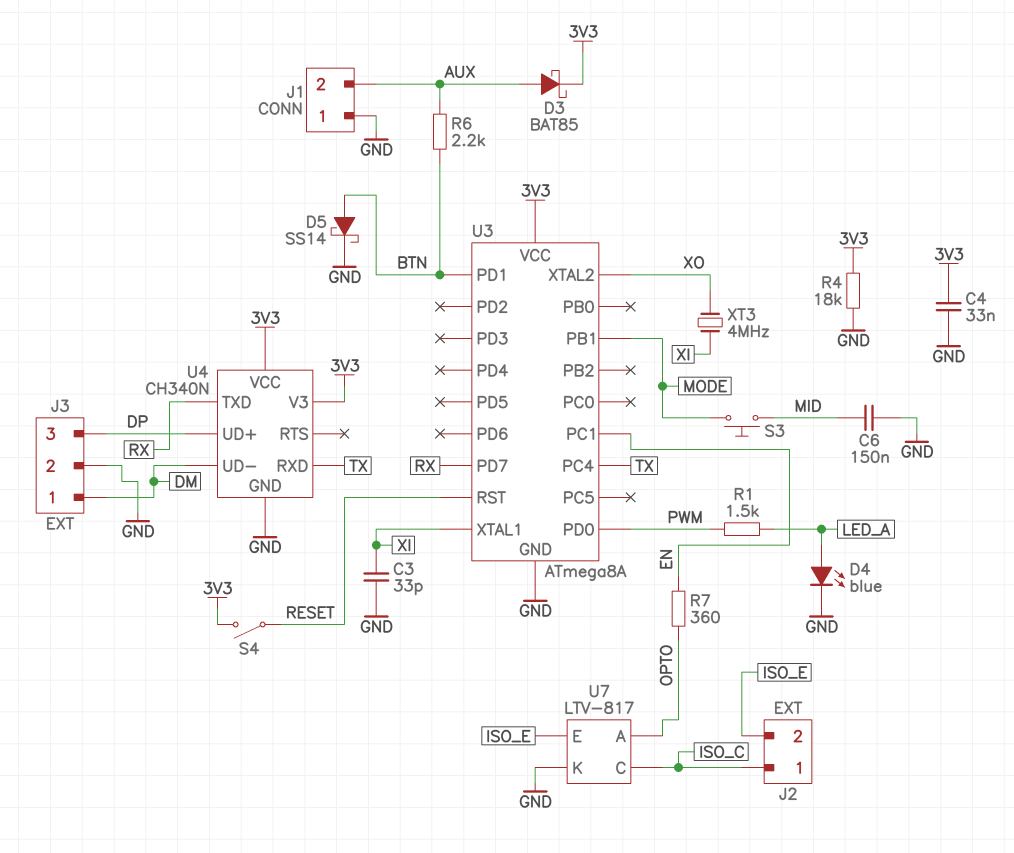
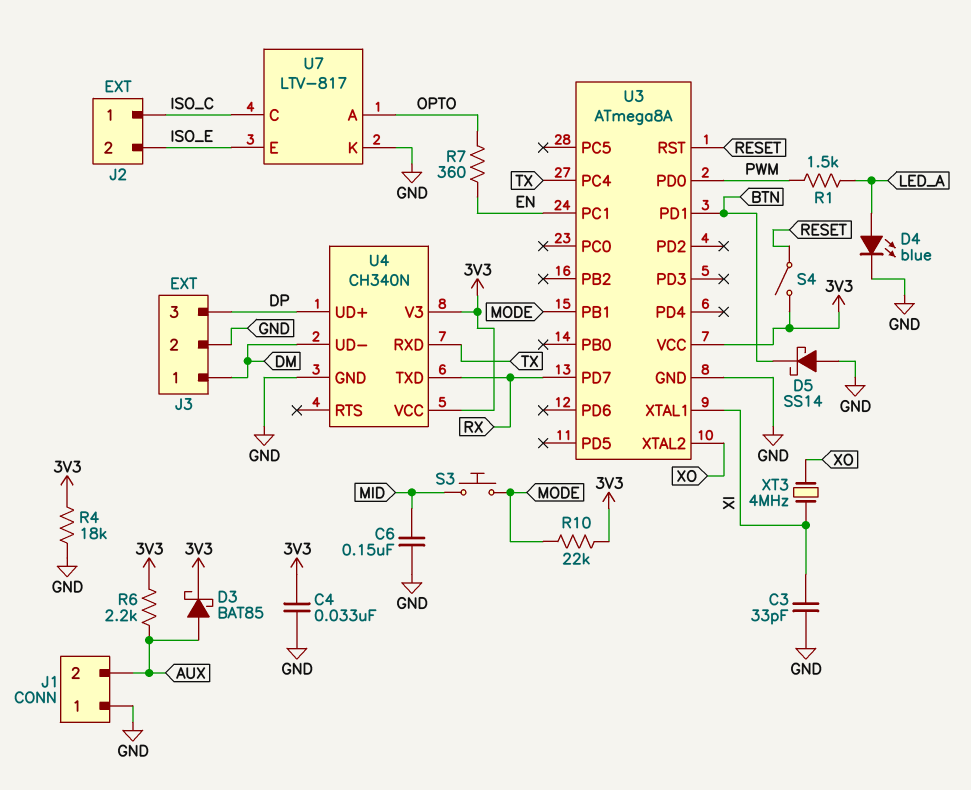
D5: schottky SS14 (A BTN, K GND) -> schottky SS14 (A GND, K BTN)
R6: 2.2k (AUX, BTN) -> 2.2k (3V3, AUX)
R10: none -> 22k (3V3, MODE)

